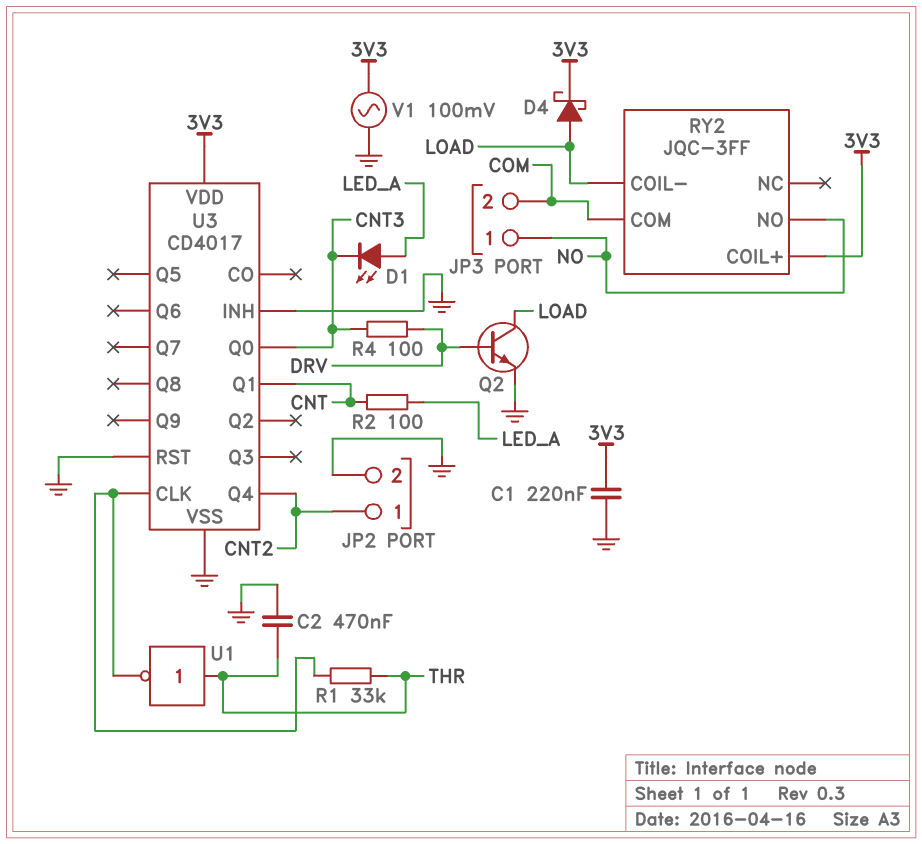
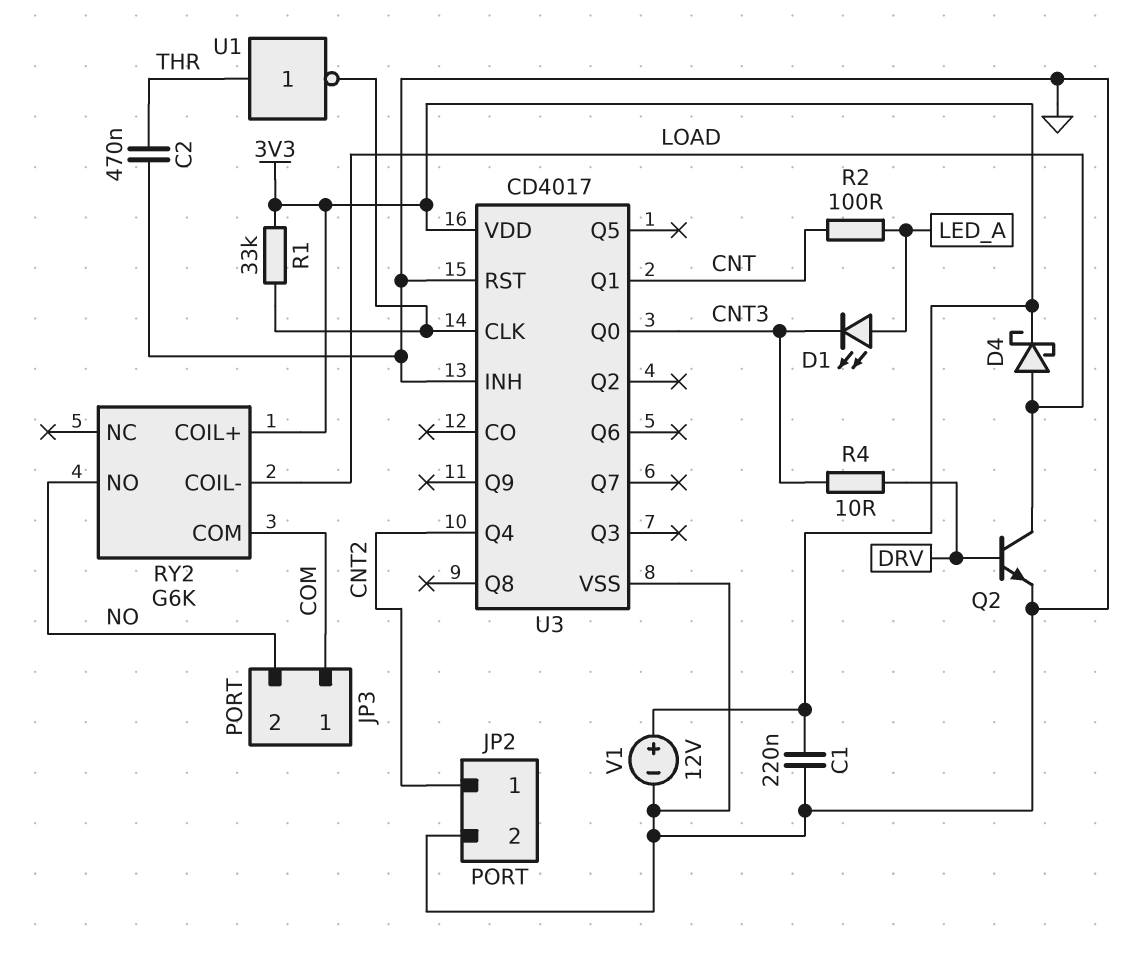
JP3 pin 1: NO -> COM
JP3 pin 2: COM -> NO
R1: 33k (THR, U3/CLK) -> 33k (3V3, U3/CLK)
R4: 100 (CNT3, DRV) -> 10 (CNT3, DRV)
RY2: JQC-3FF -> G6K
V1: AC 100mV (3V3, GND) -> 12V (plus 3V3, minus GND)

